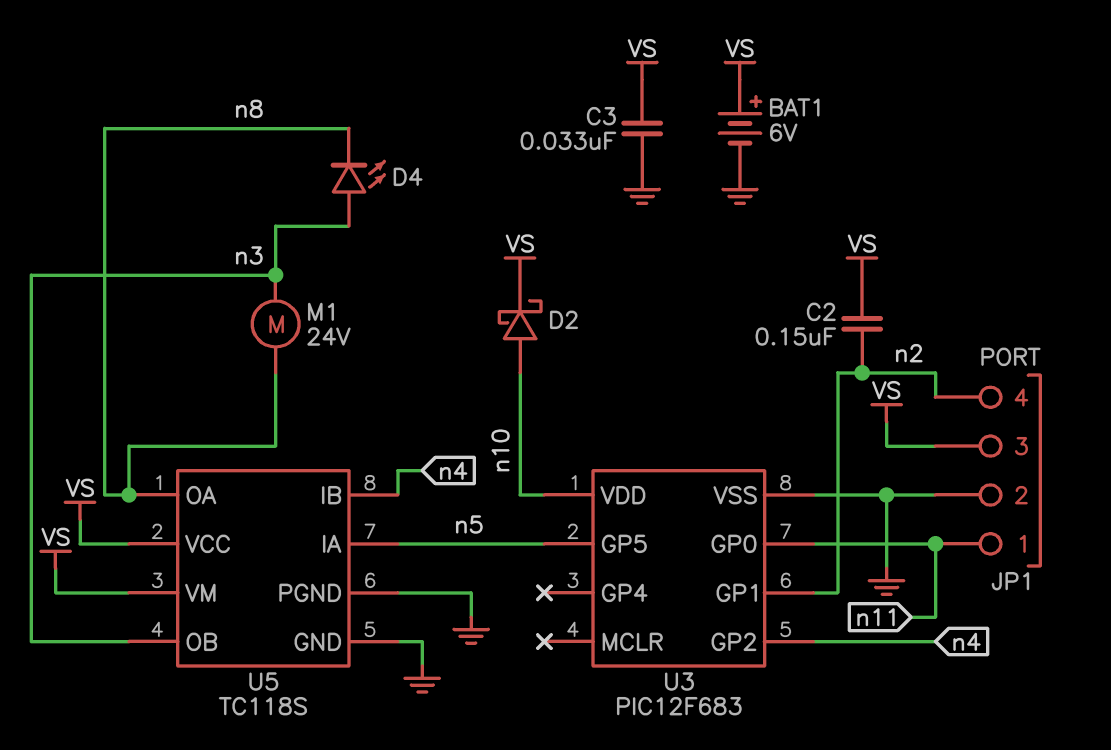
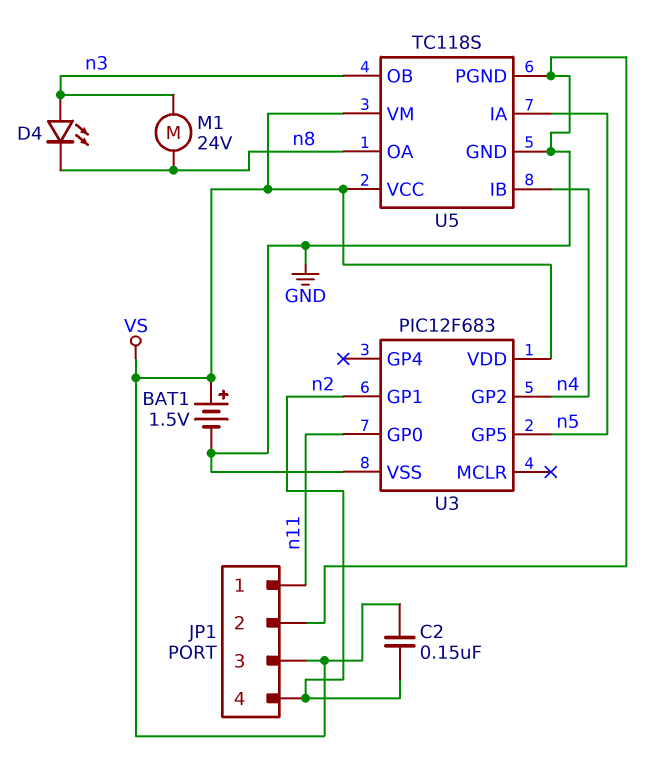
BAT1: 6V (plus VS, minus GND) -> 1.5V (plus VS, minus GND)
C3: 33nF (GND, VS) -> none
D2: schottky (A n10, K VS) -> none
U3 pin VDD: n10 -> VS

